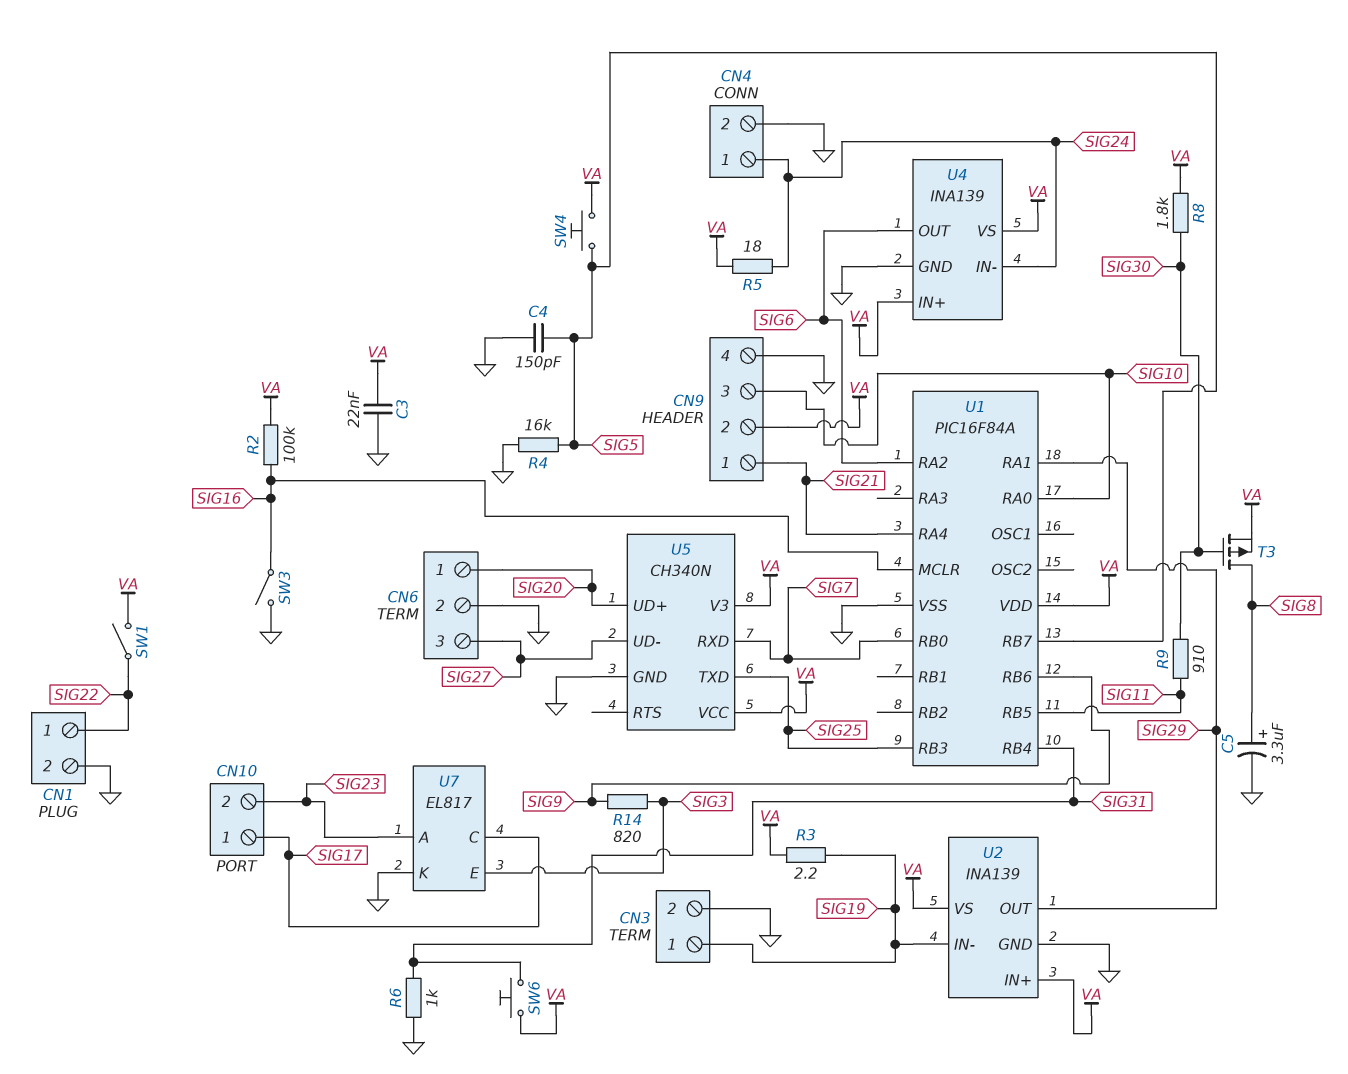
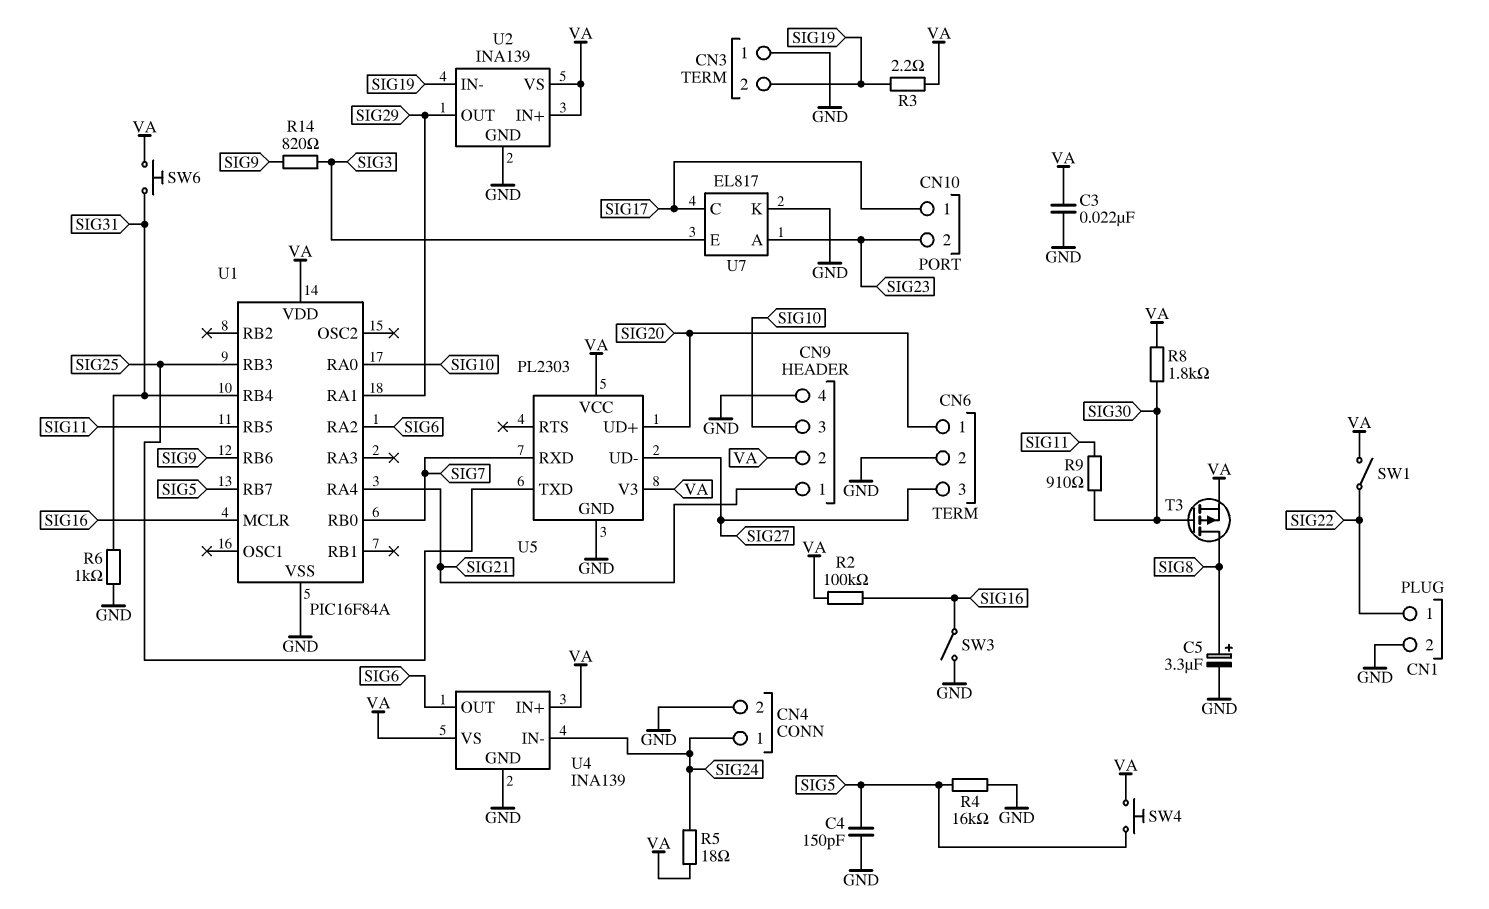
CN3 pin 1: SIG19 -> GND
CN3 pin 2: GND -> SIG19
U5: CH340N -> PL2303

